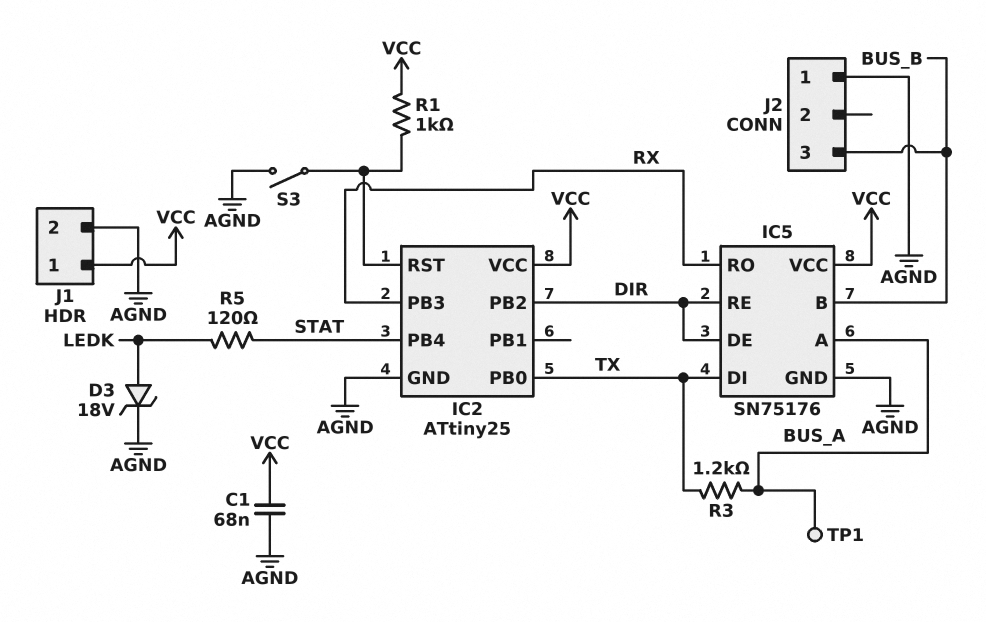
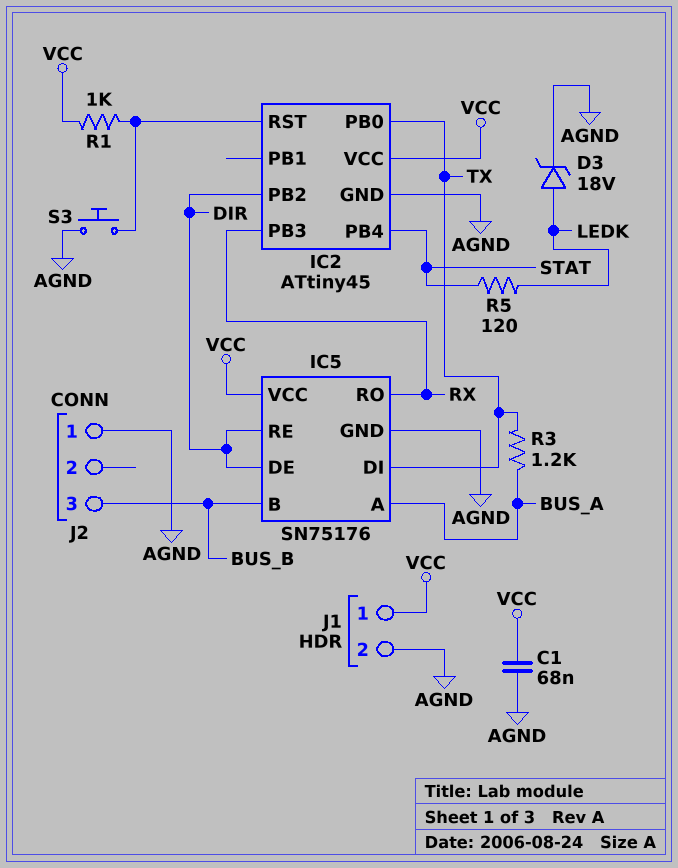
IC2: ATtiny25 -> ATtiny45
S3: switch (AGND, IC2/RST) -> button (AGND, IC2/RST)
TP1: test point (BUS_A) -> none

